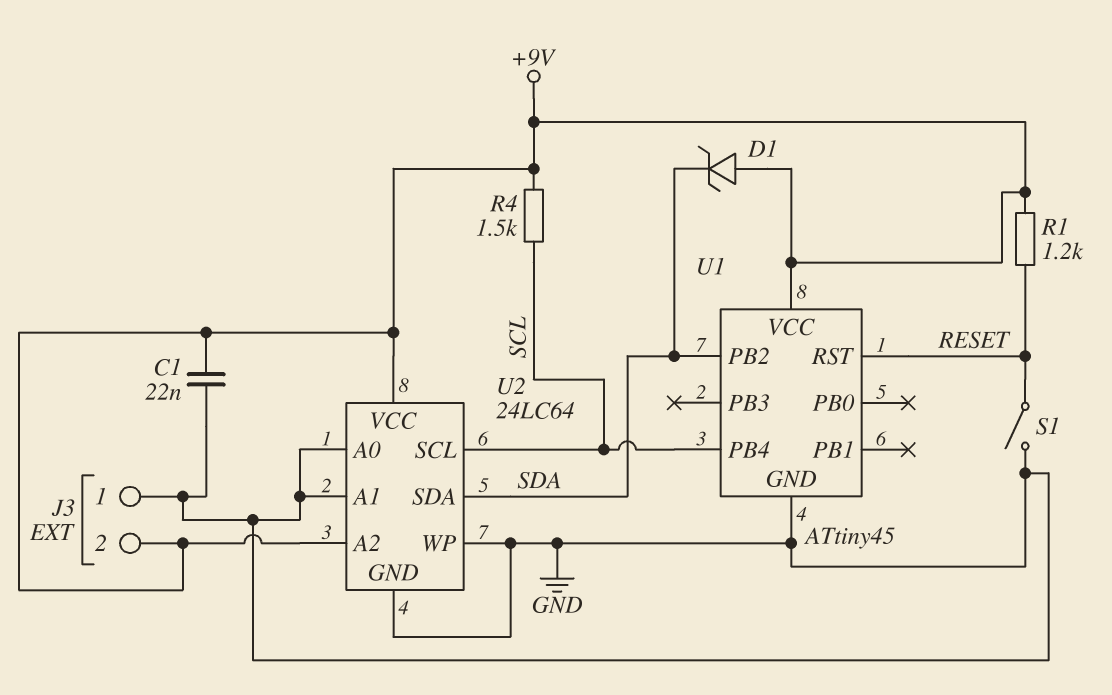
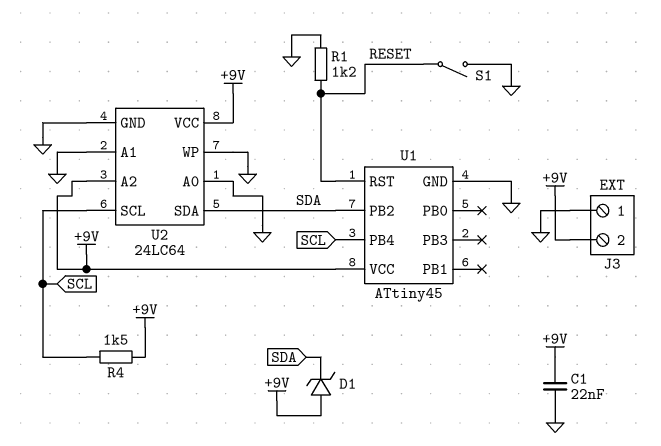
R1: 1.2k (+9V, RESET) -> 1.2k (GND, RESET)

